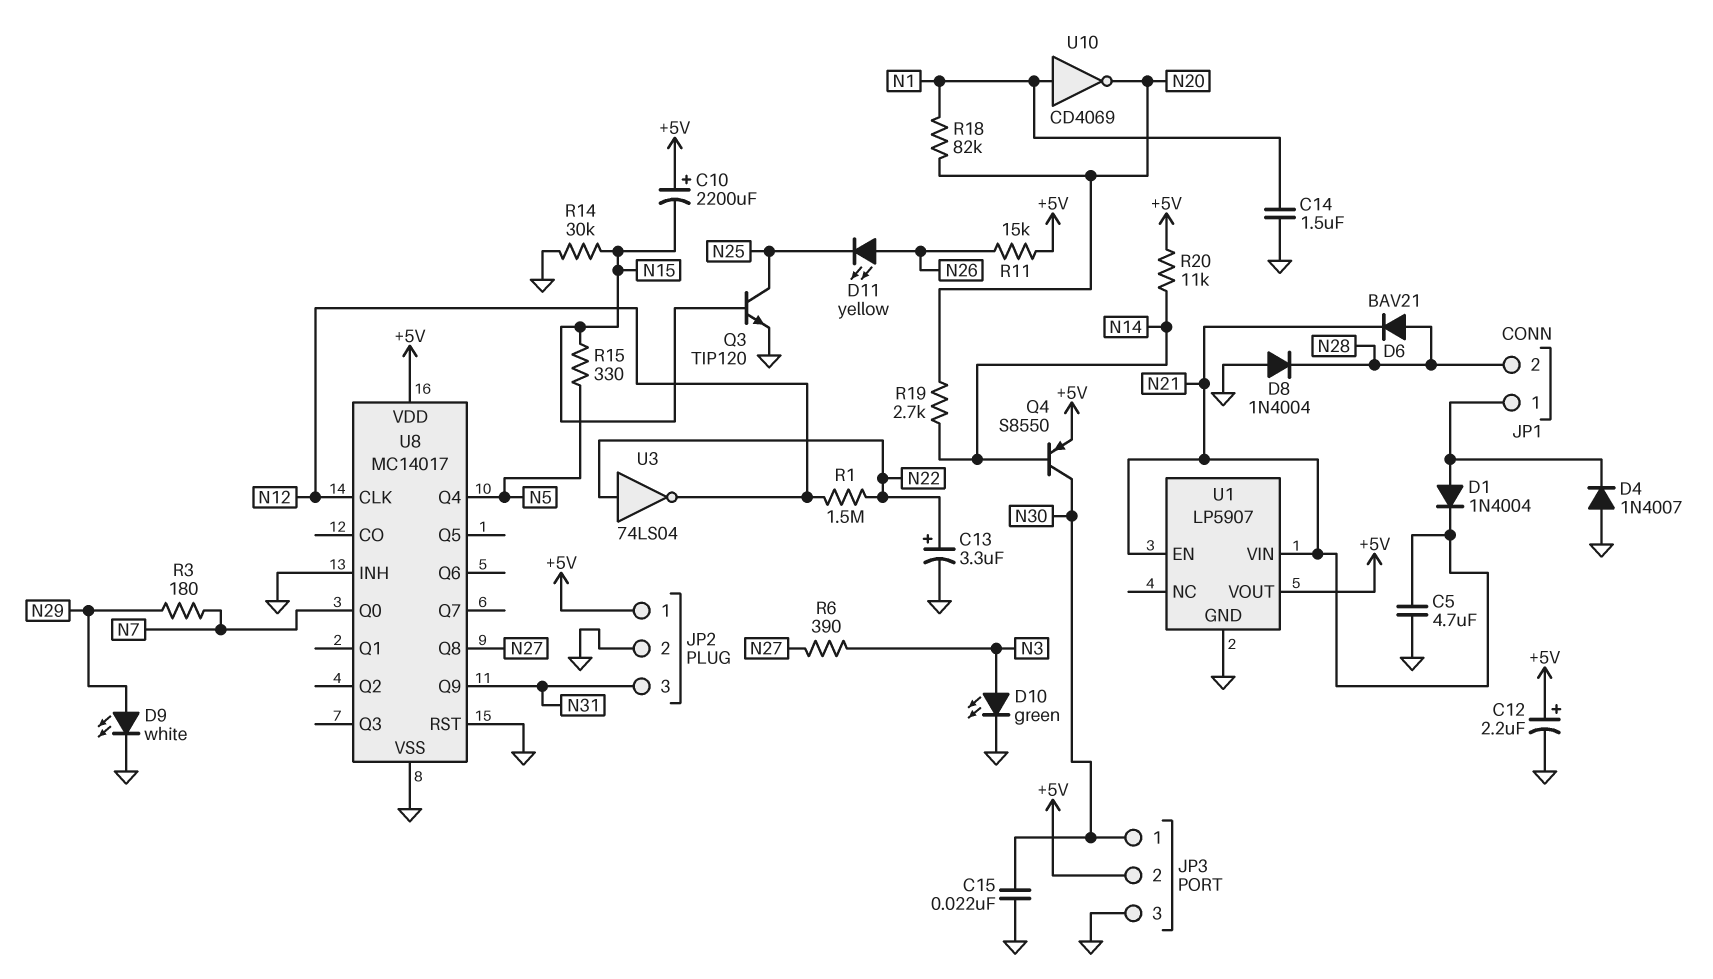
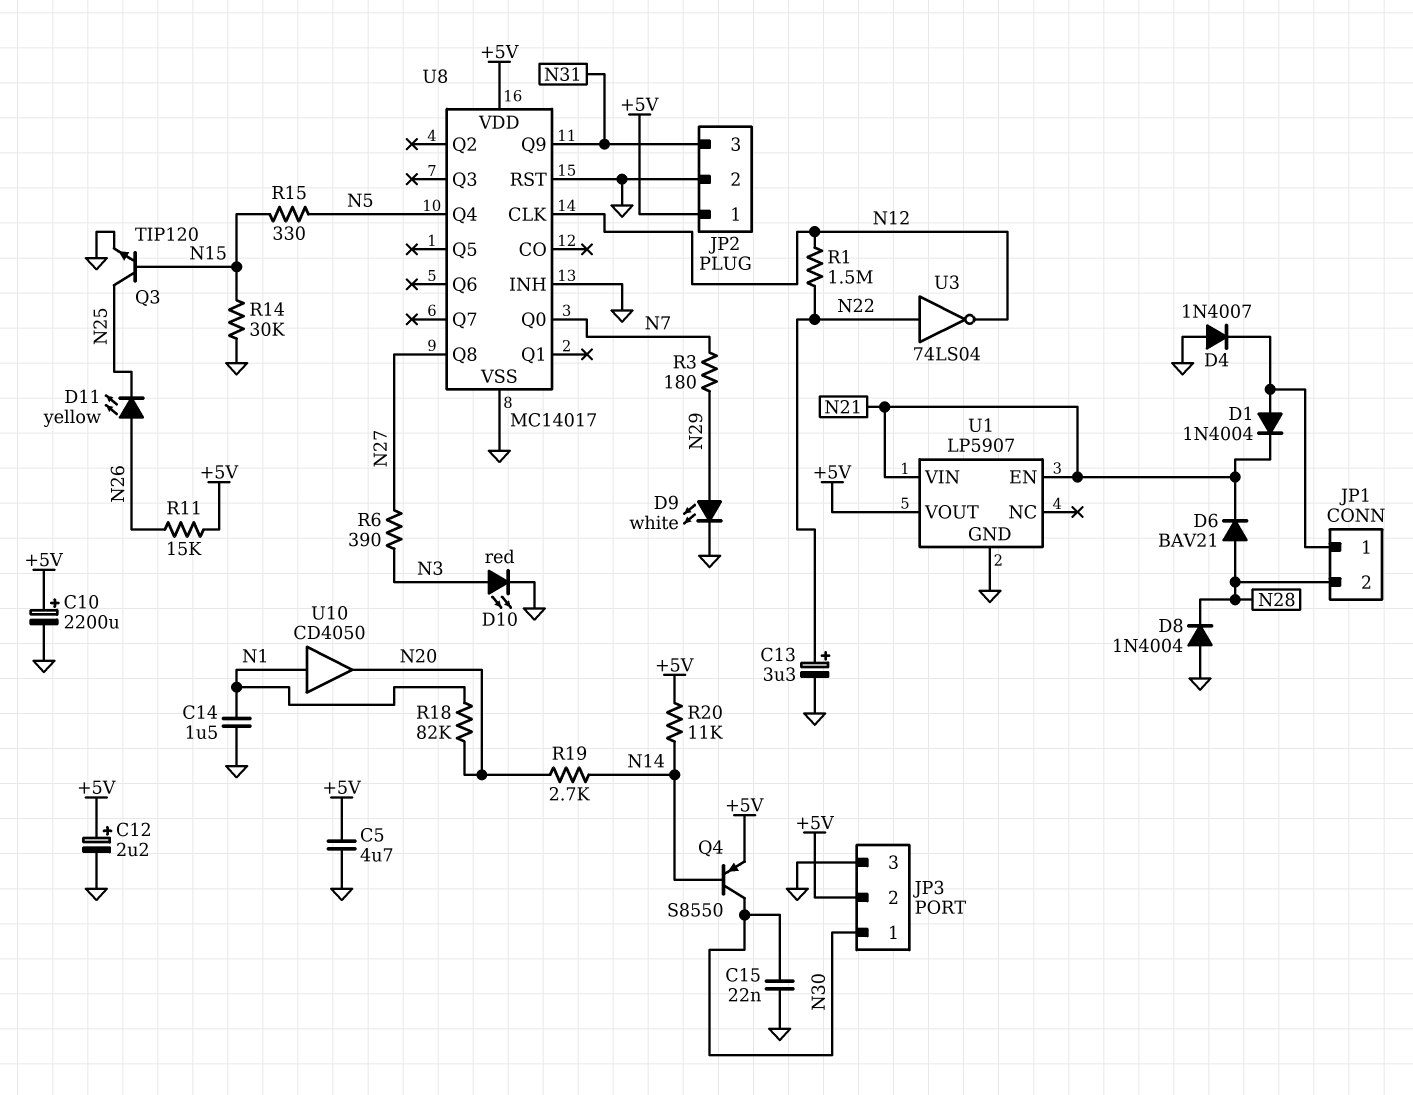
C5: 4.7uF (GND, N21) -> 4.7uF (+5V, GND)
C10: 2200uF (plus +5V, minus N15) -> 2200uF (plus +5V, minus GND)
D10: LED green (A N3, K GND) -> LED red (A N3, K GND)
U10: NOT CD4069 (in N1, out N20) -> buffer CD4050 (in N1, out N20)

